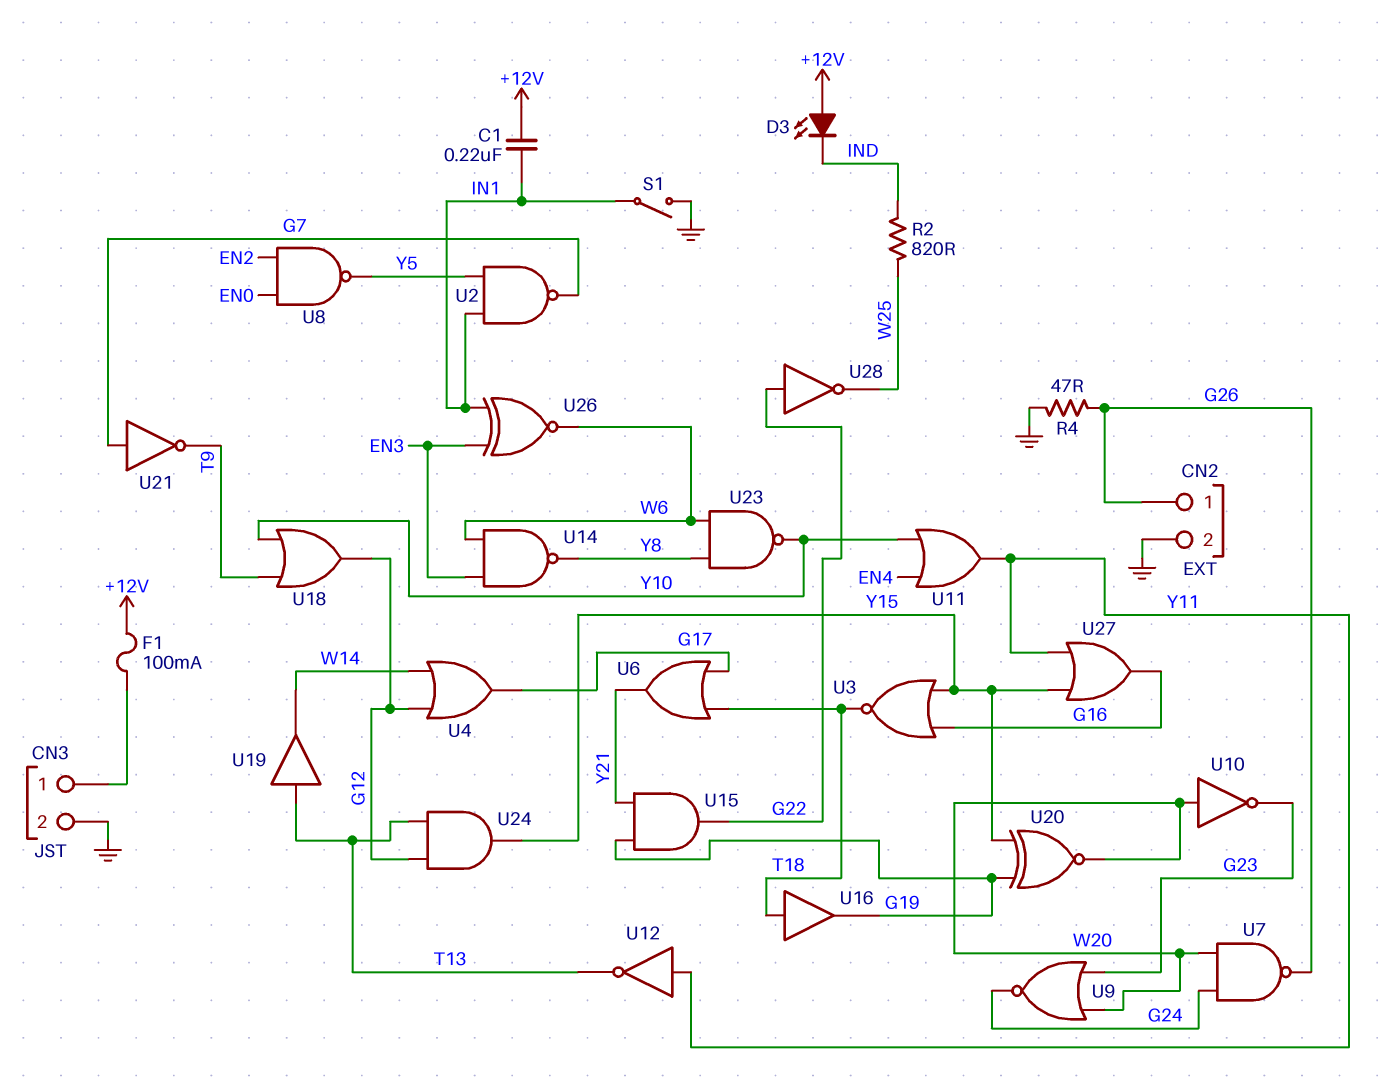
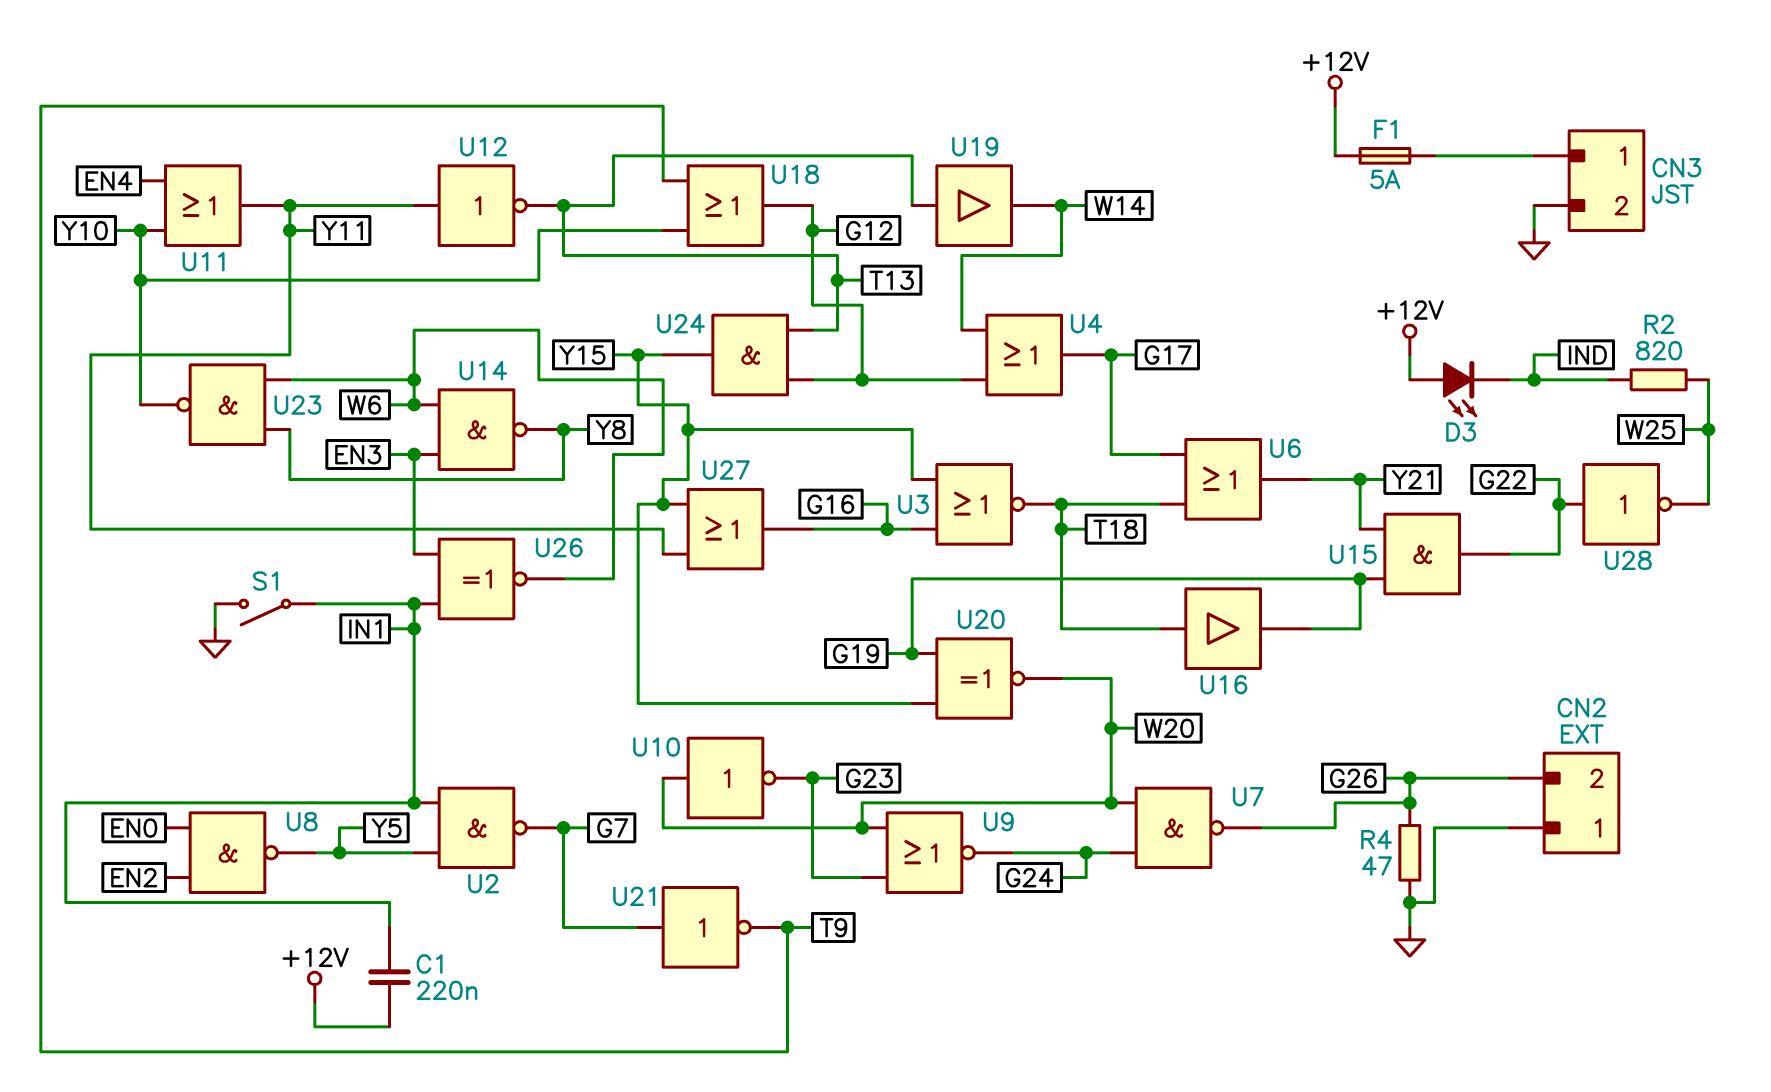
CN2 pin 1: G26 -> GND
CN2 pin 2: GND -> G26
F1: 100mA (+12V, CN3/1) -> 5A (+12V, CN3/1)

